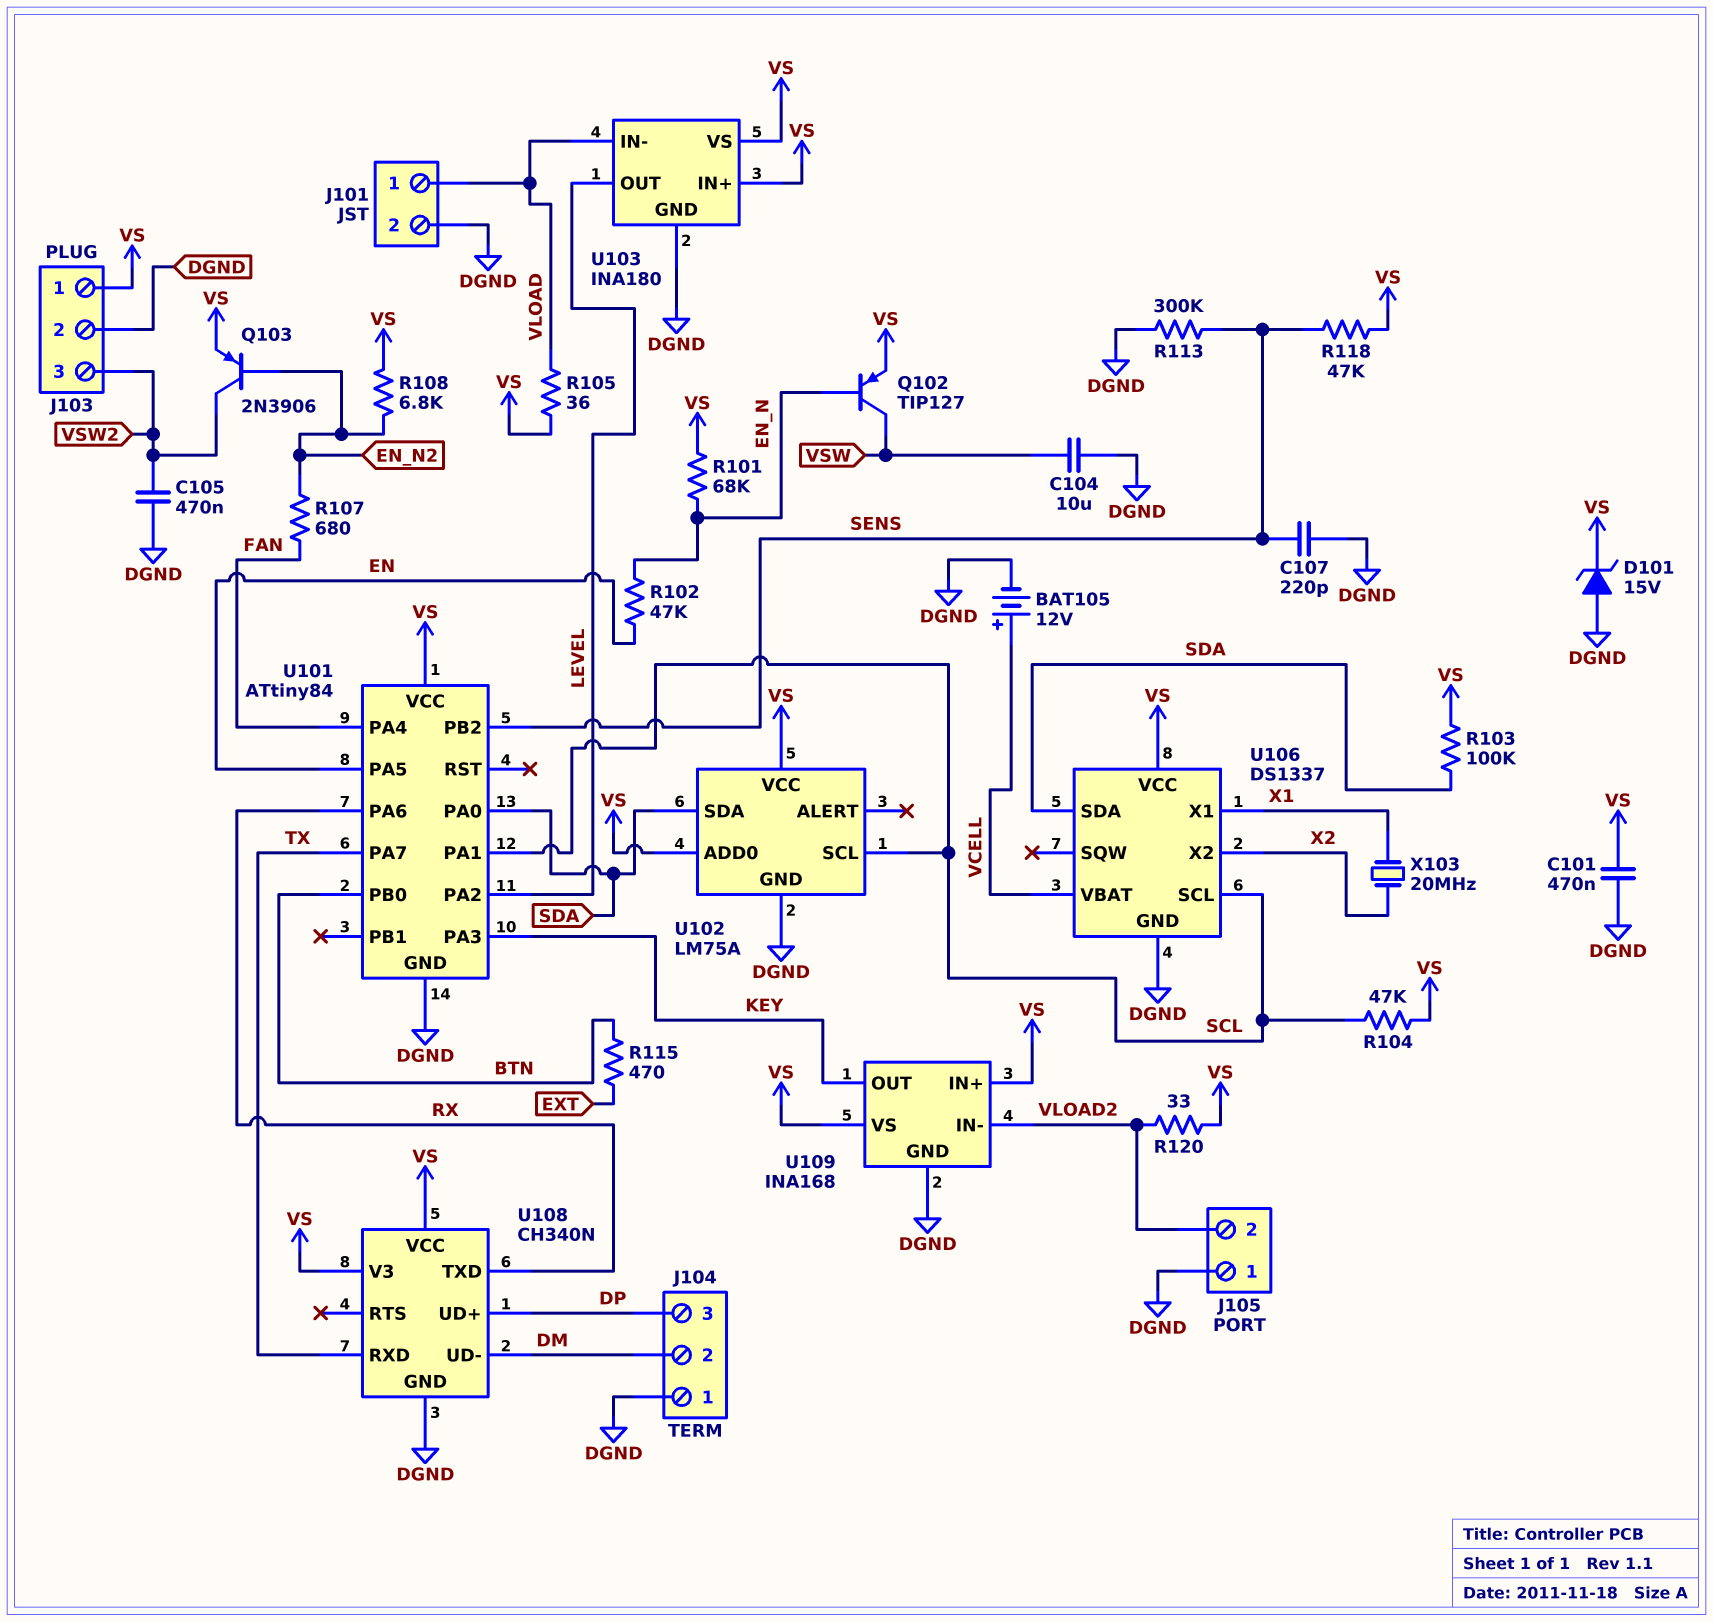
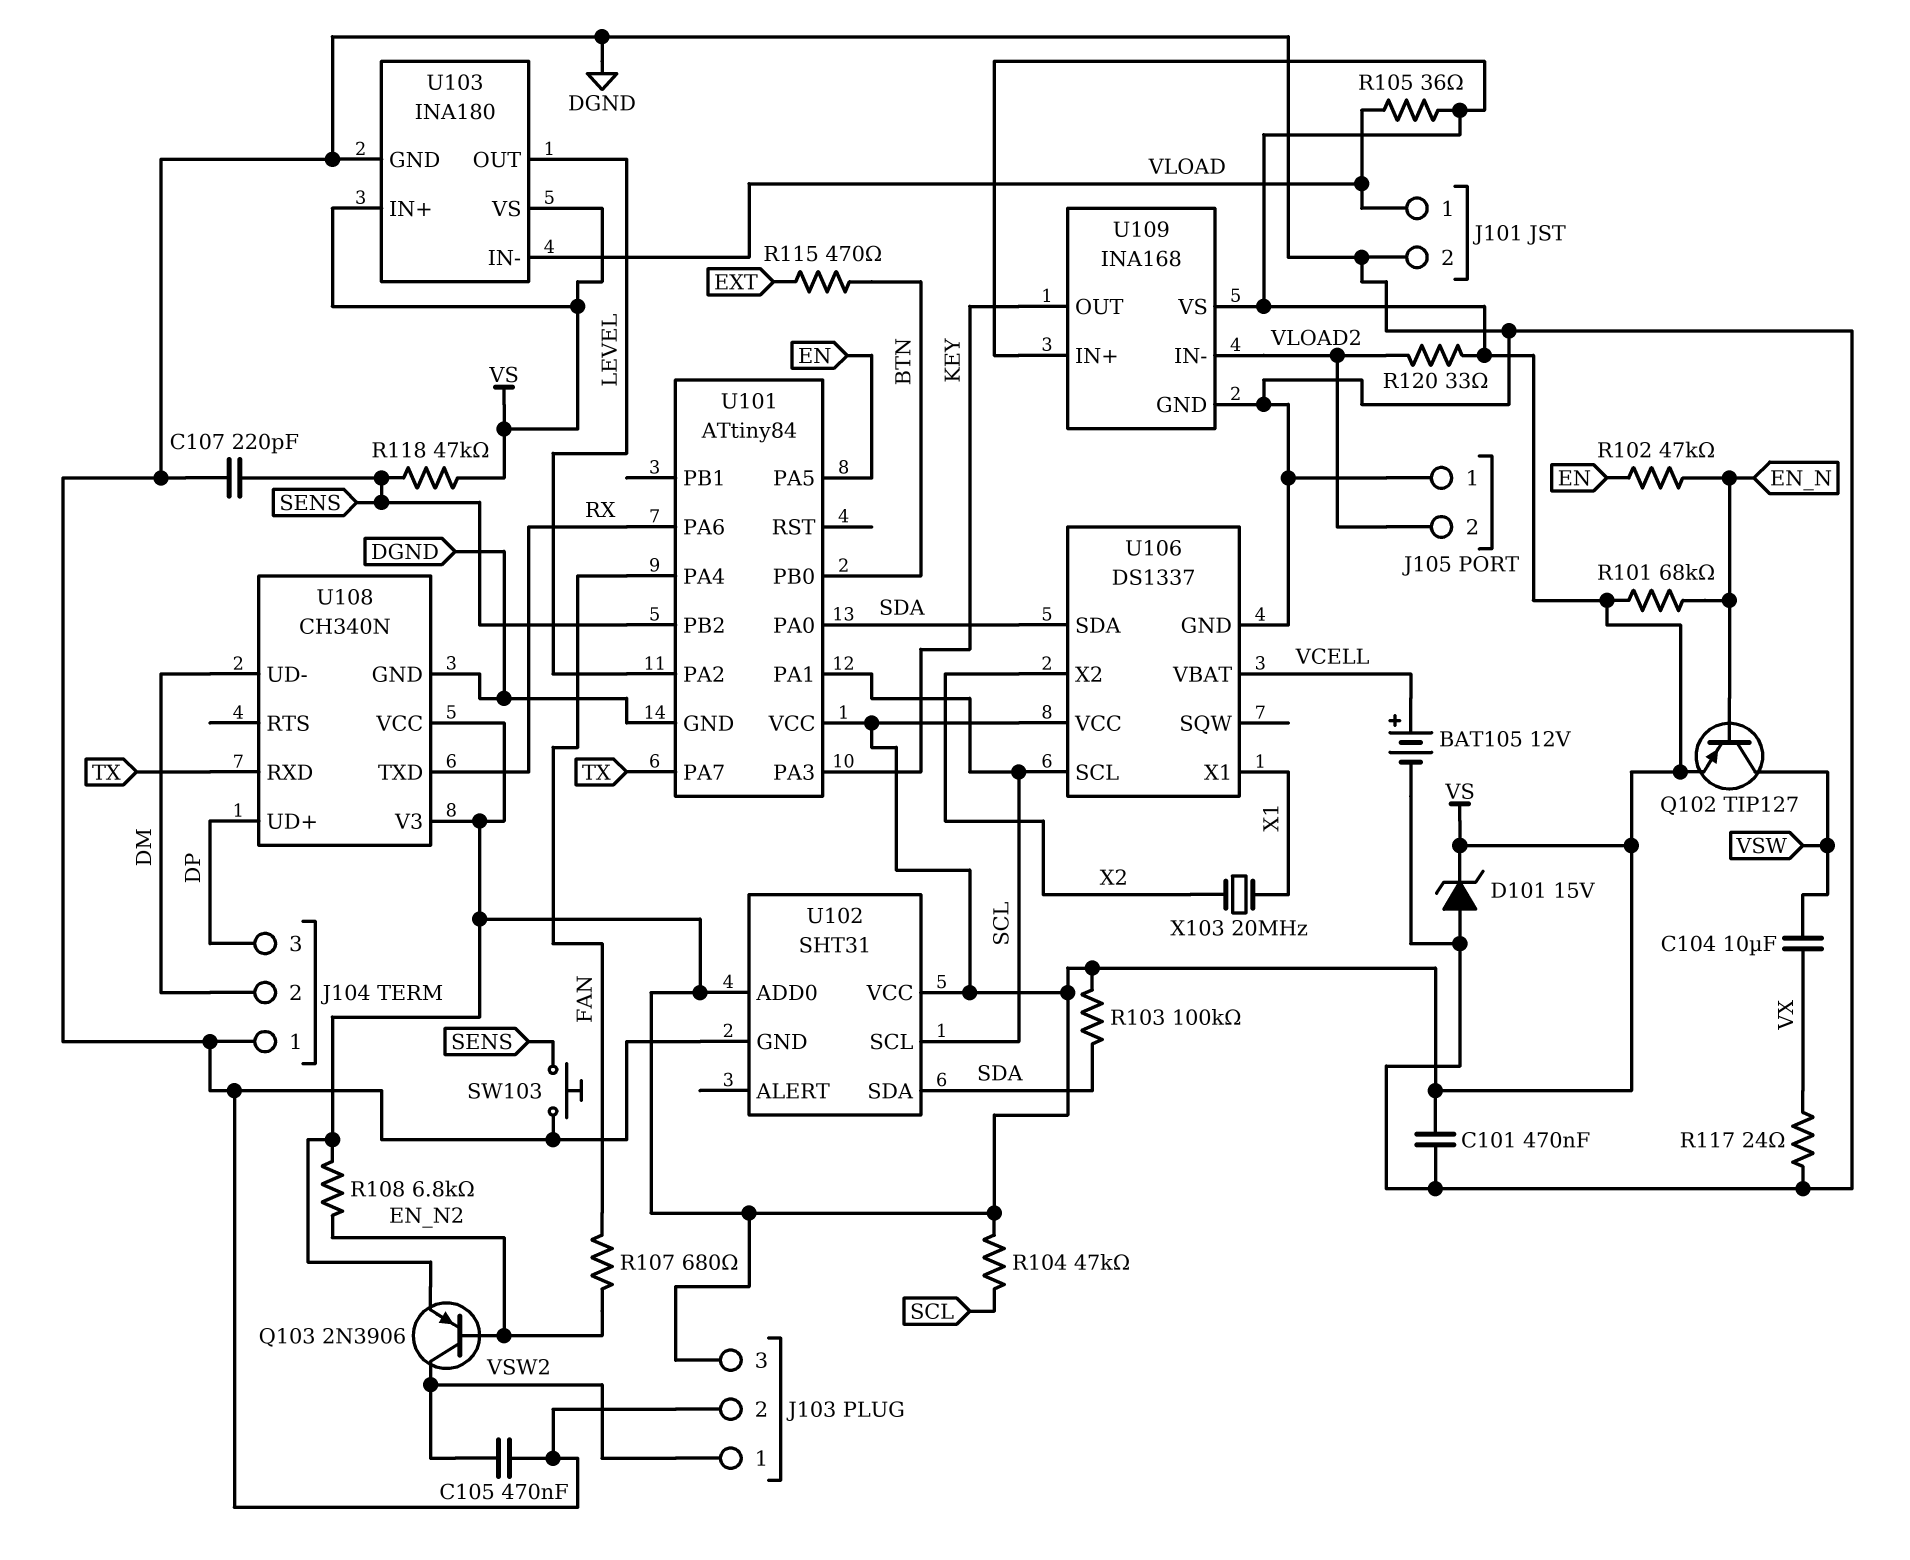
C104: 10uF (DGND, VSW) -> 10uF (VSW, VX)
J103 pin 1: VS -> VSW2
J103 pin 3: VSW2 -> VS
R113: 300k (DGND, SENS) -> none
R117: none -> 24 (DGND, VX)
SW103: none -> button (DGND, SENS)
U102: LM75A -> SHT31

